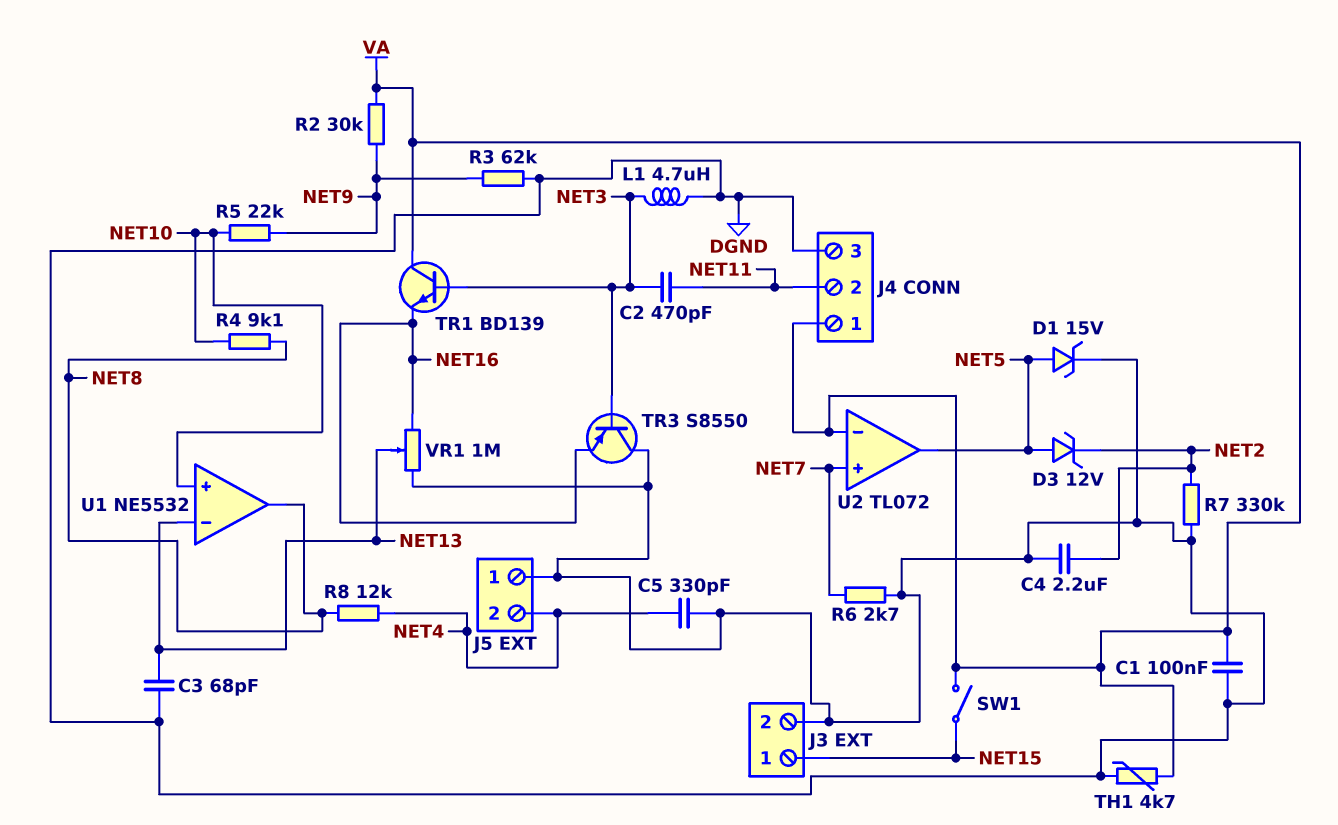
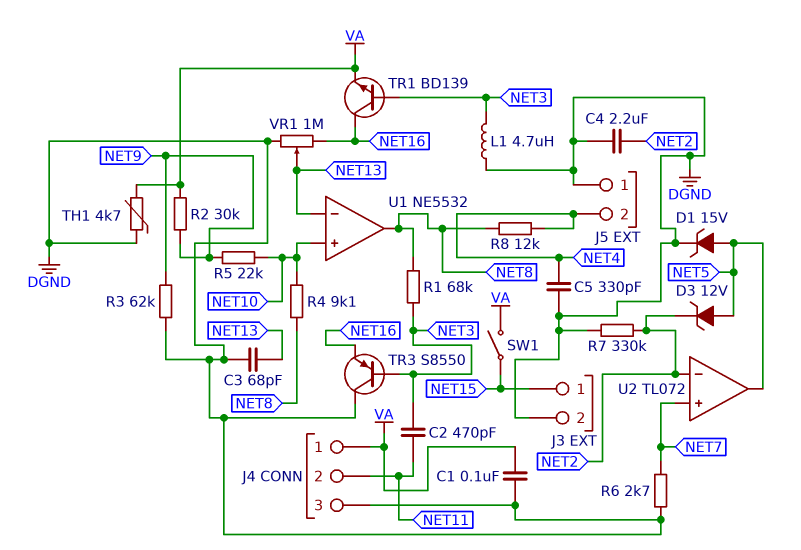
R1: none -> 68k (NET3, NET8)
TR1: NPN BD139 (B NET3, C VA, E NET16) -> NPN BD139 (B NET3, C NET16, E VA)
U2 pin in-: VA -> NET2

